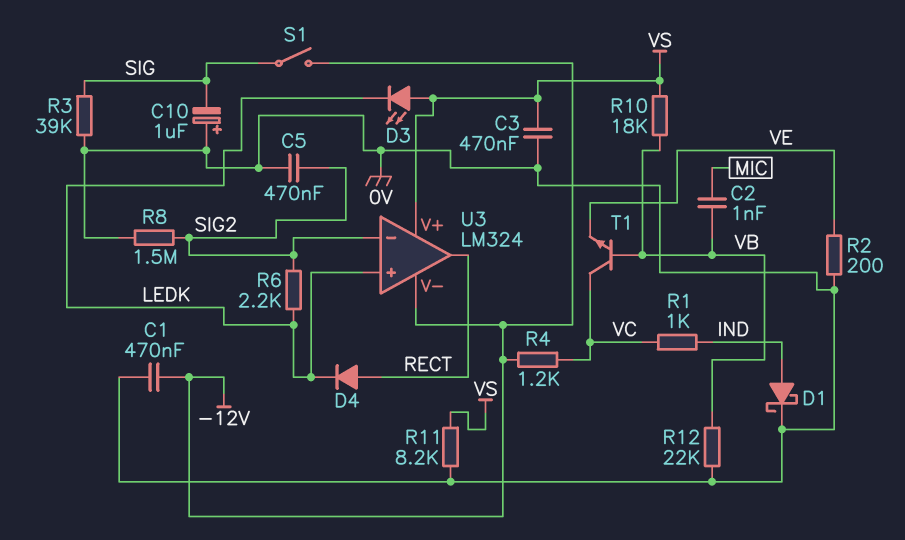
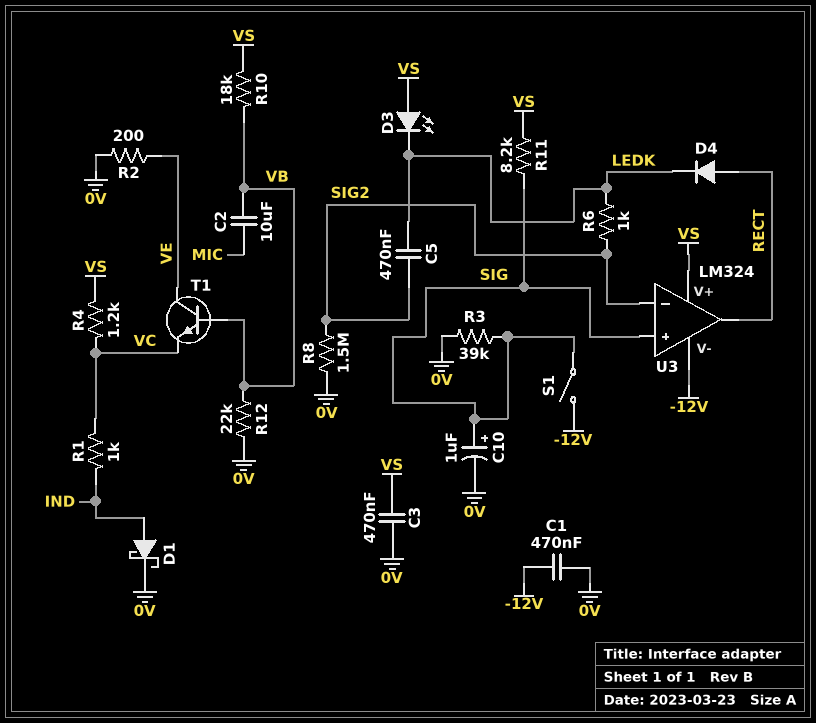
C2: 1nF (MIC, VB) -> 10uF (MIC, VB)
C5: 470nF (0V, SIG2) -> 470nF (LEDK, SIG2)
C10: 1uF (plus 0V, minus SIG) -> 1uF (plus SIG, minus 0V)
R4: 1.2k (-12V, VC) -> 1.2k (VC, VS)
R6: 2.2k (LEDK, SIG2) -> 1k (LEDK, SIG2)
R11: 8.2k (0V, VS) -> 8.2k (SIG, VS)
T1: NPN (B VB, C VC, E VE) -> NPN (B VB, C VE, E VC)
U3 pin in+: LEDK -> SIG

